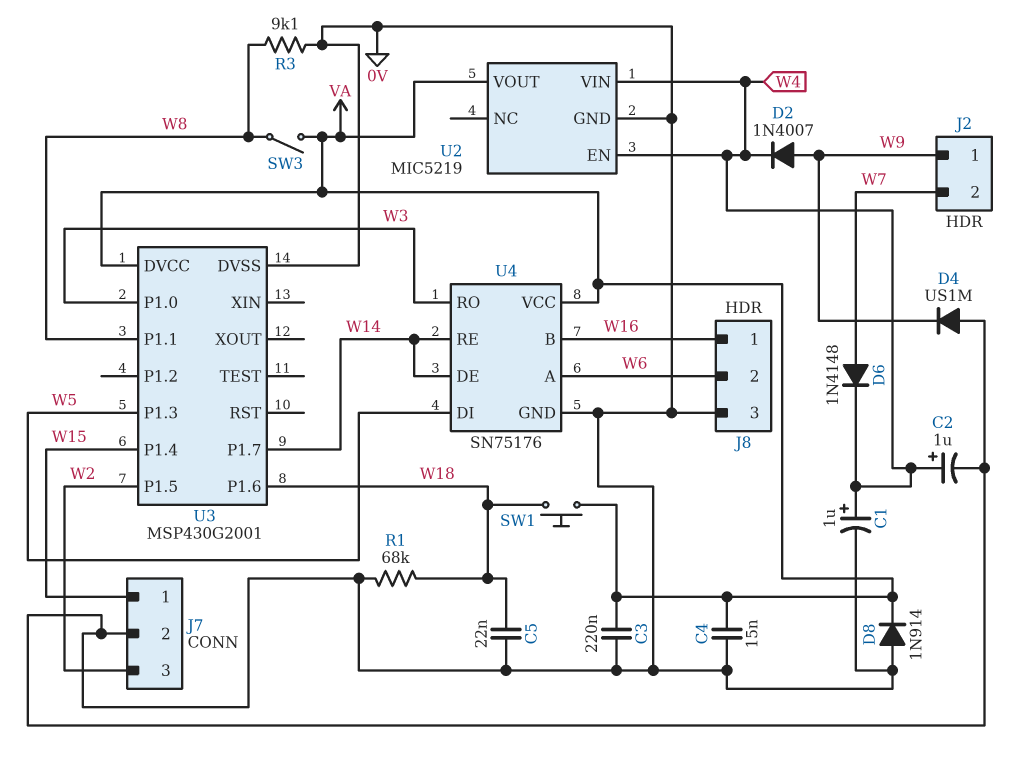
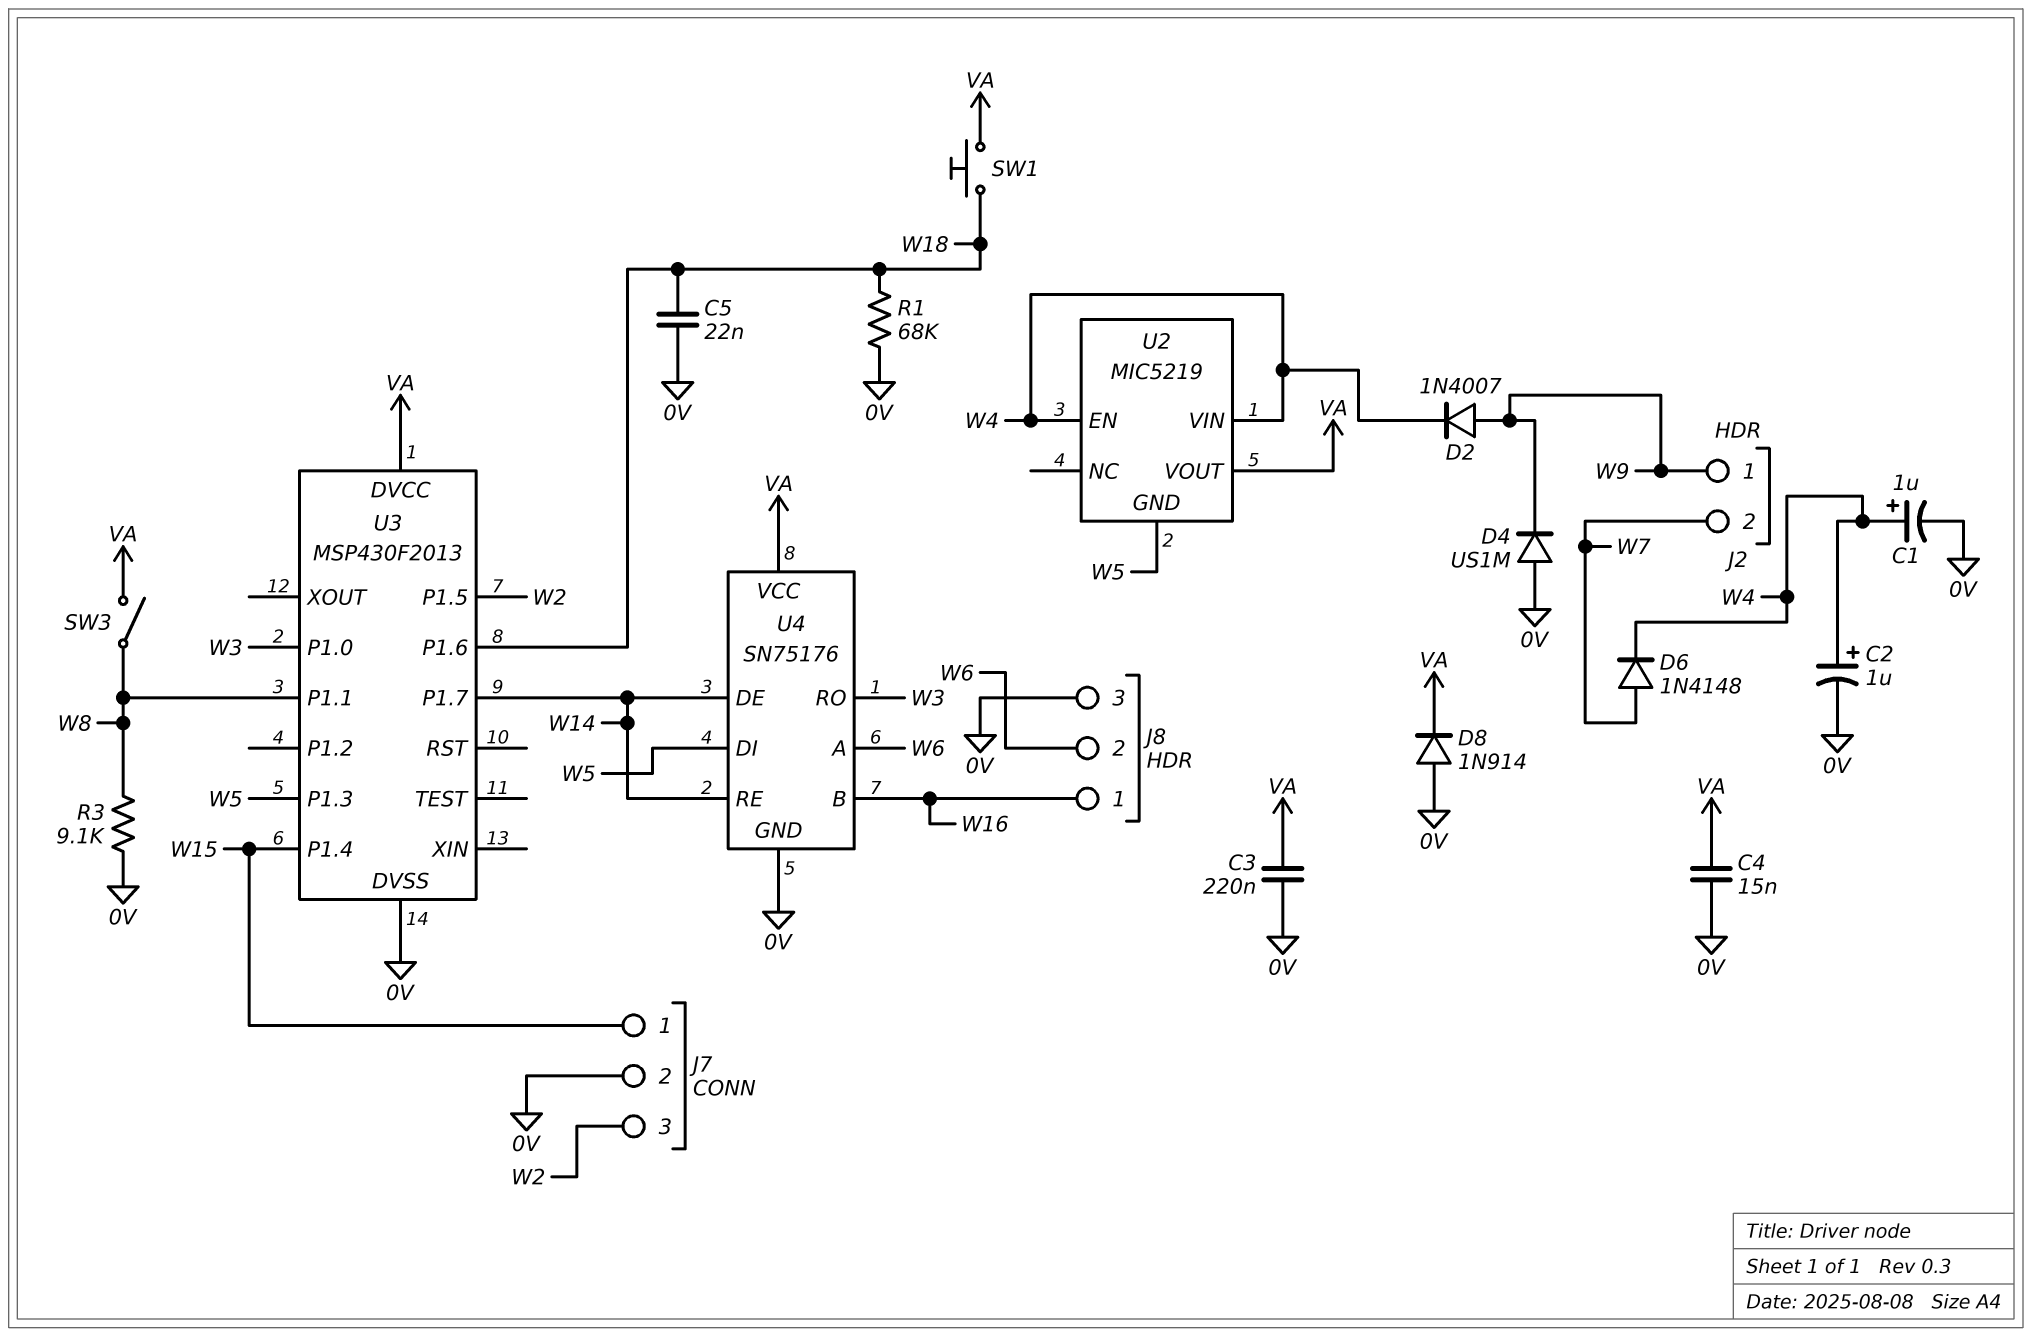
U2 pin GND: 0V -> W5
U3: MSP430G2001 -> MSP430F2013

